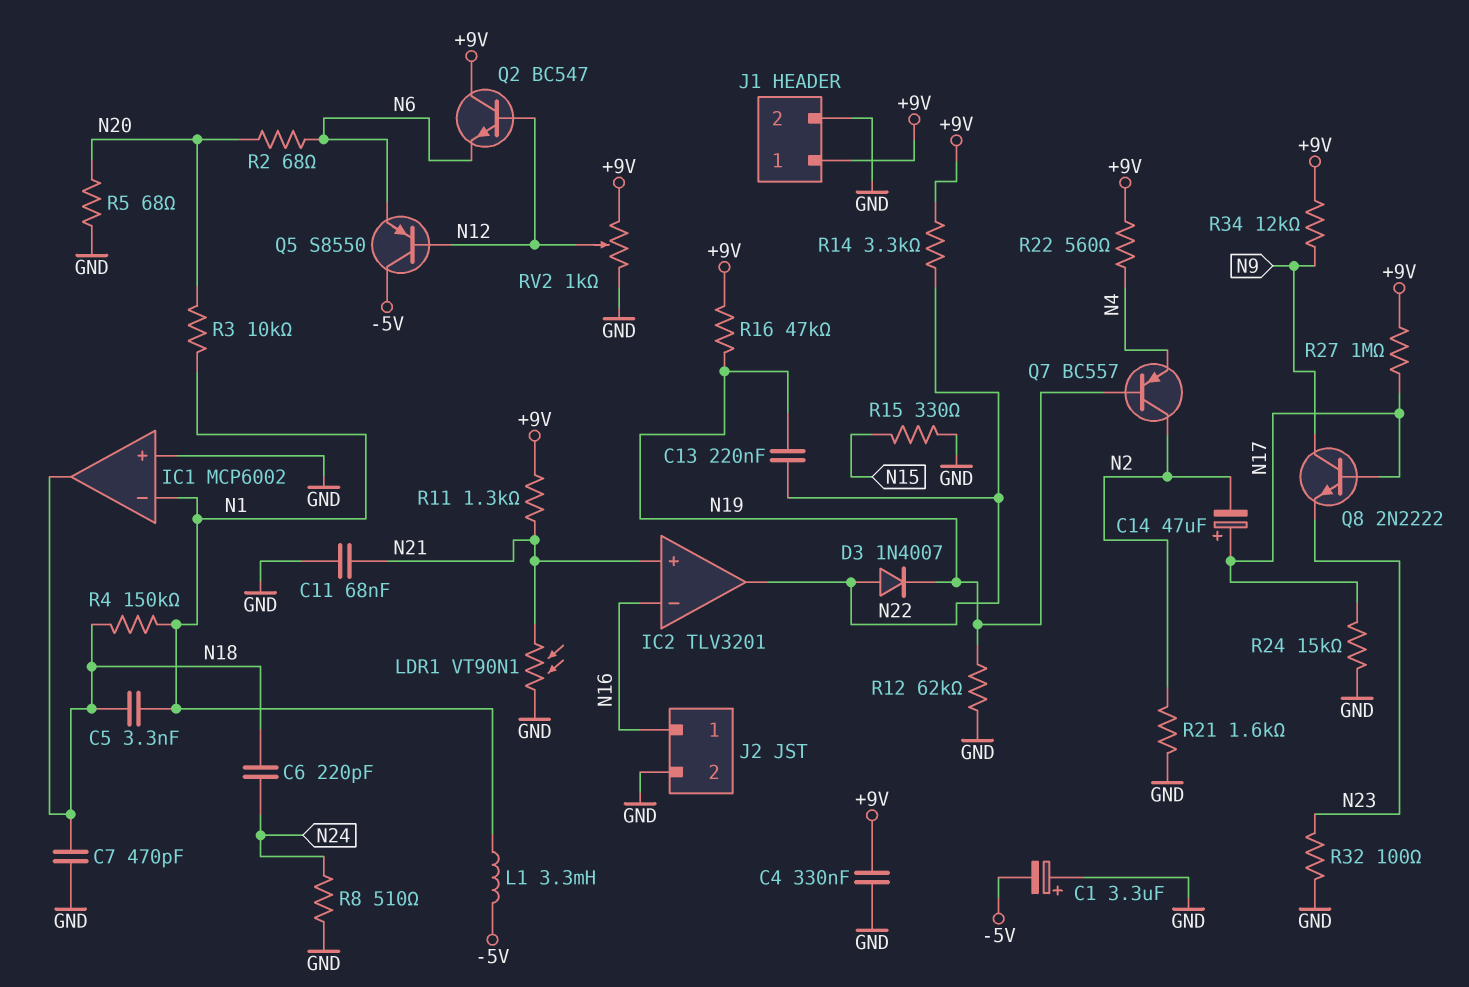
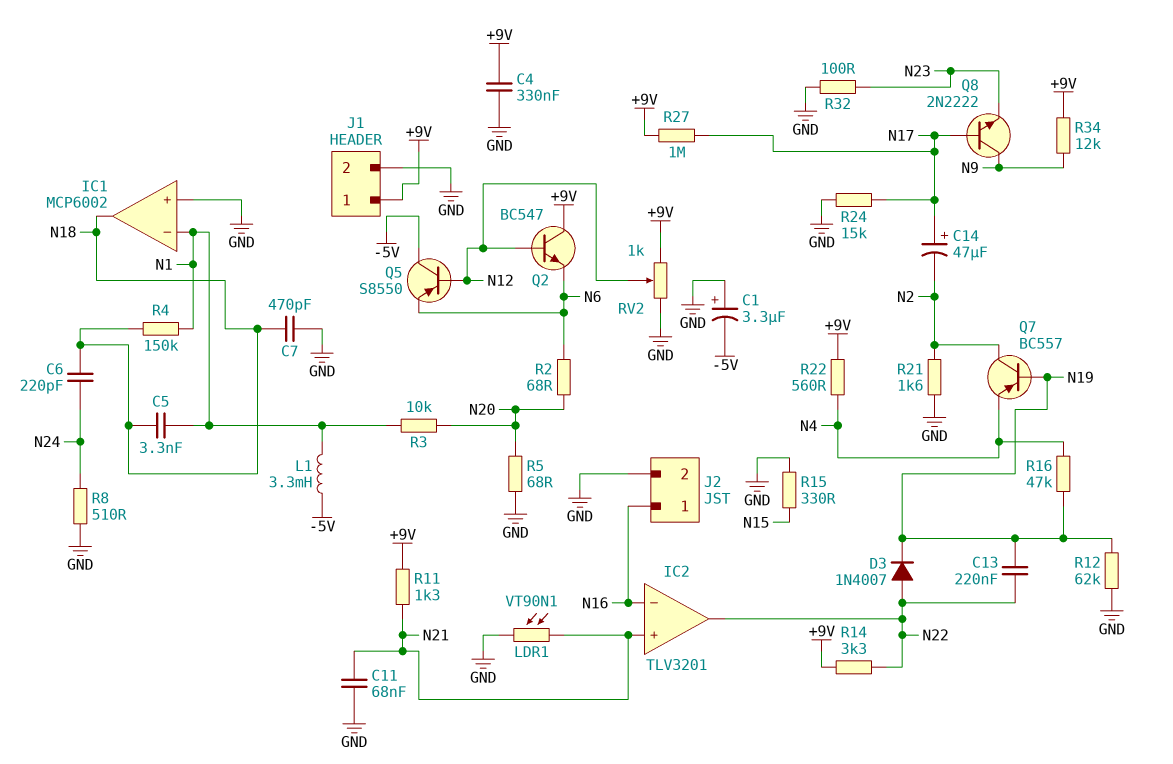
R16: 47k (+9V, N19) -> 47k (N4, N19)

